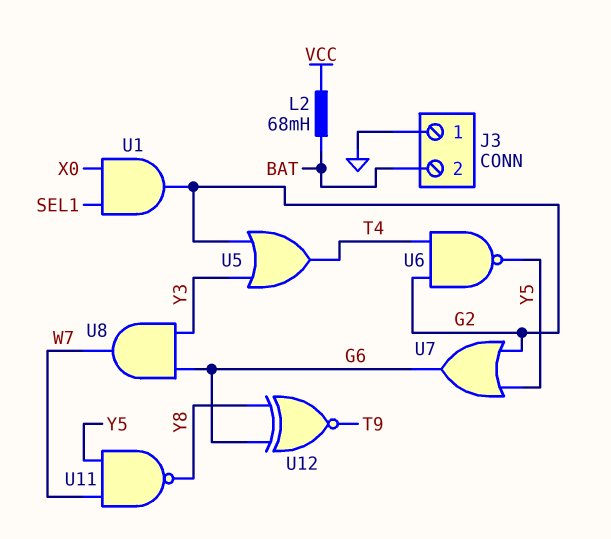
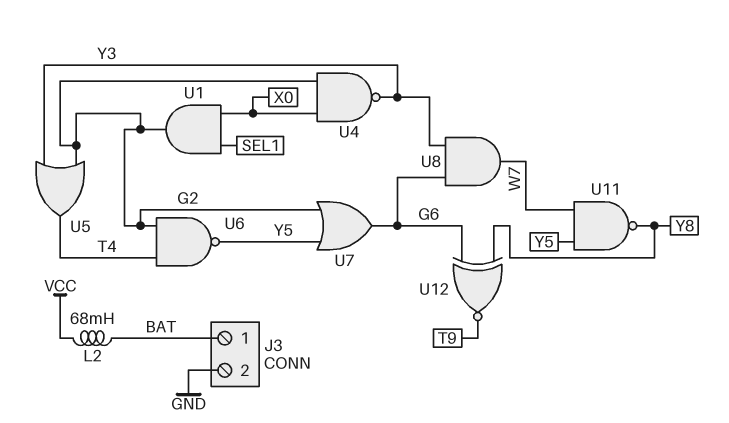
J3 pin 1: GND -> BAT
J3 pin 2: BAT -> GND
U4: none -> NAND (in G2, in X0, out Y3)

